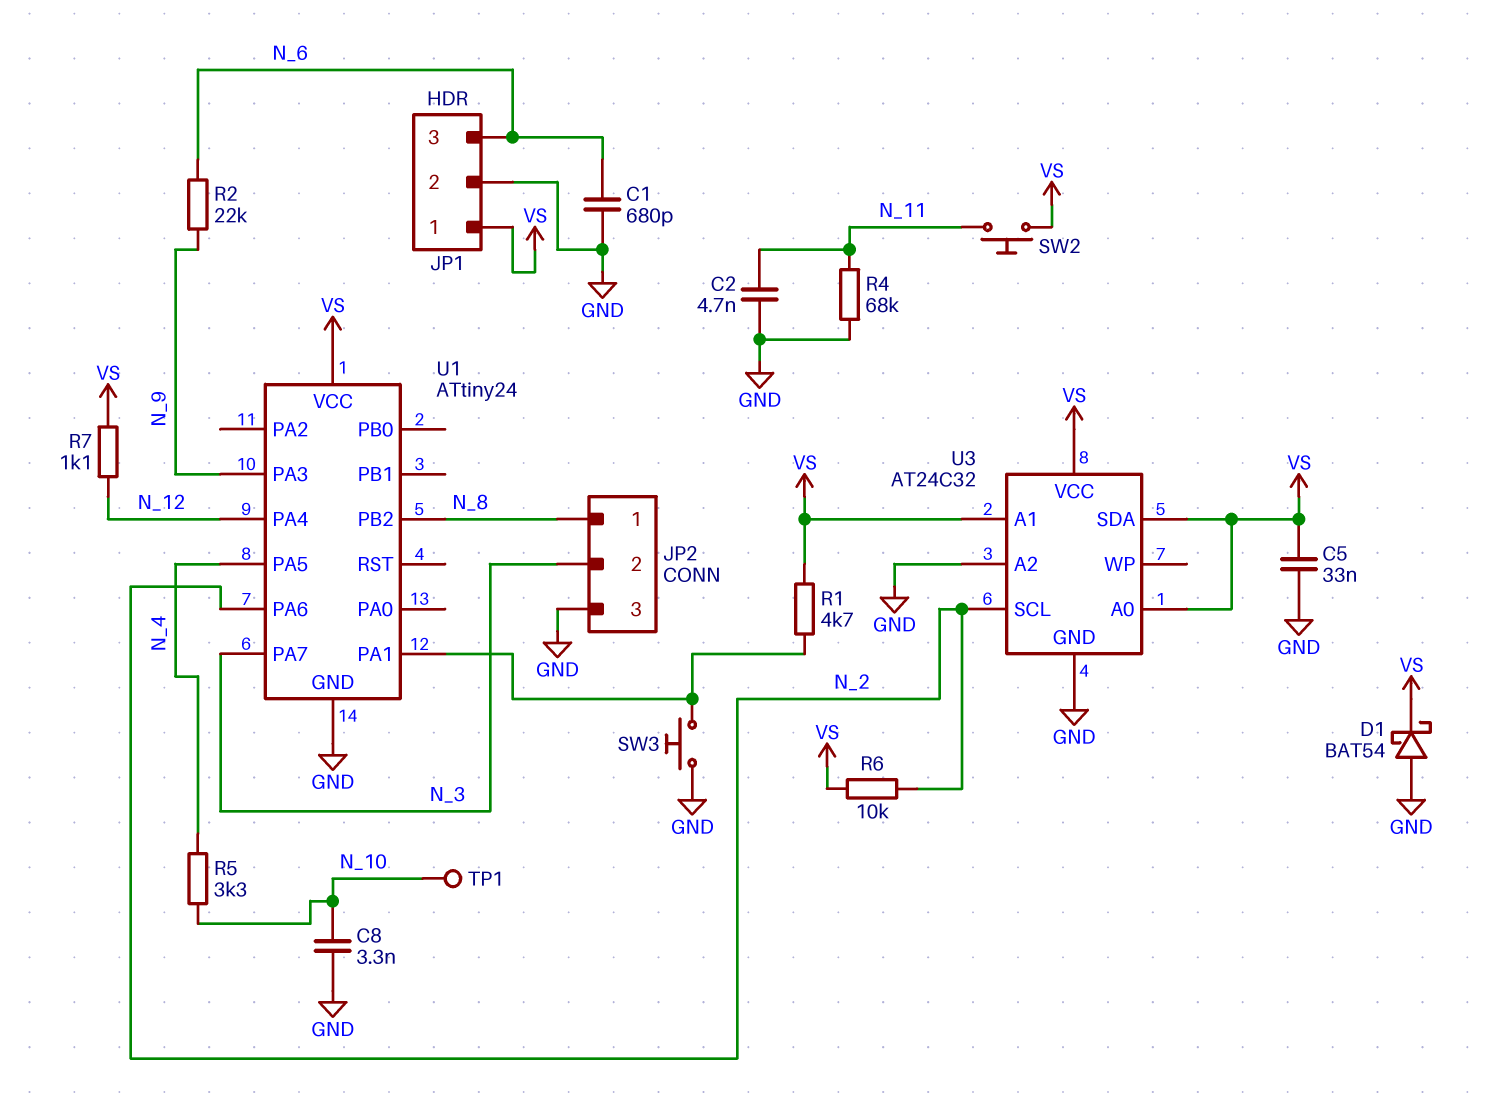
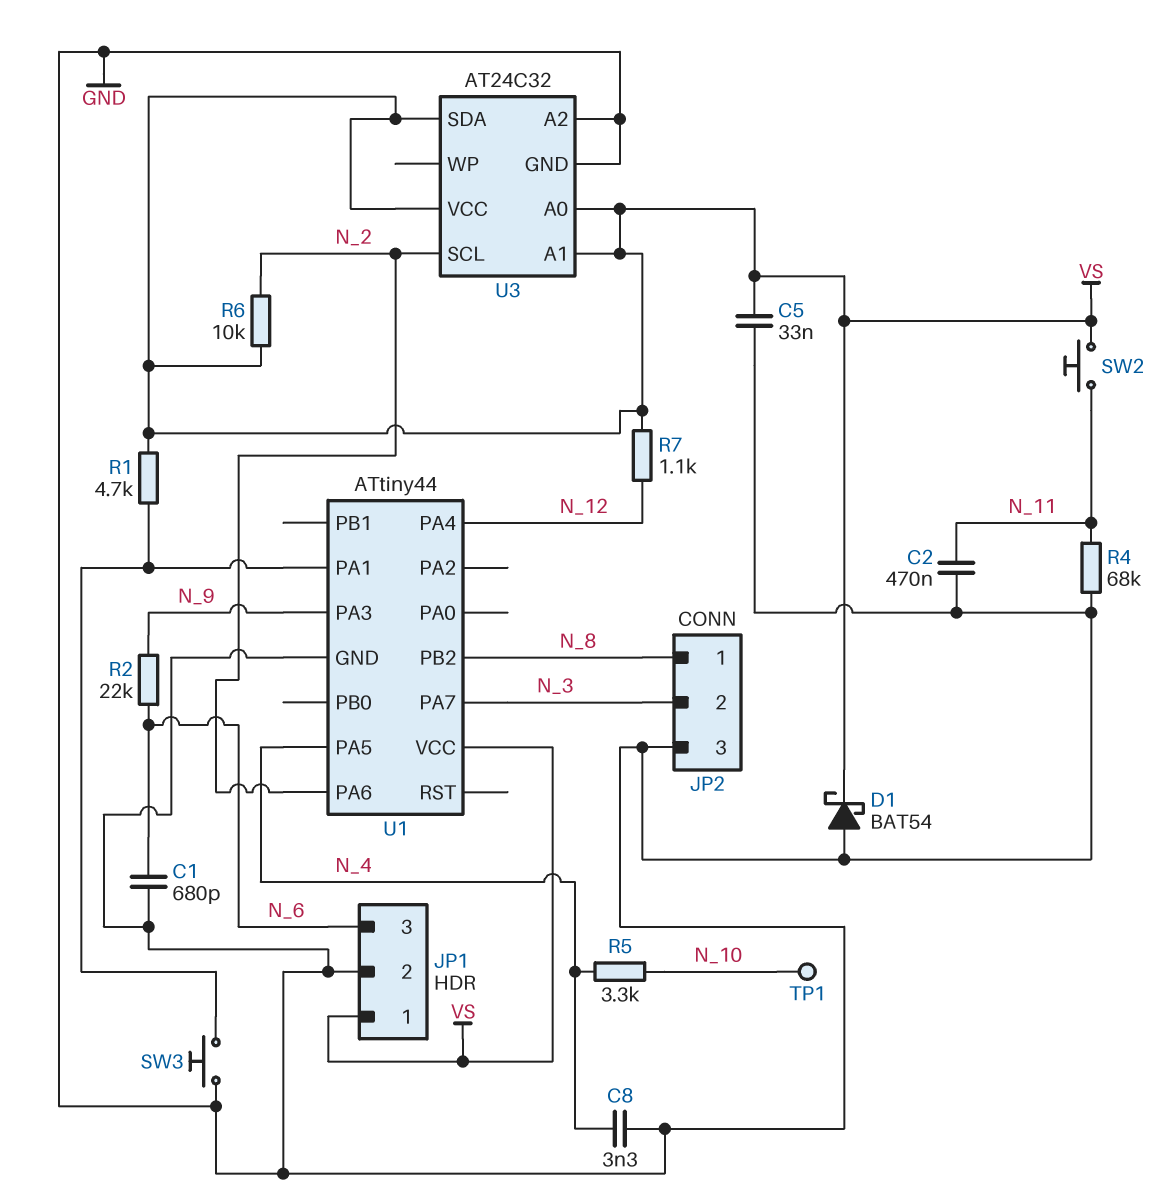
C2: 4.7nF (GND, N_11) -> 470nF (GND, N_11)
C8: 3.3nF (GND, N_10) -> 3.3nF (GND, N_4)
U1: ATtiny24 -> ATtiny44

